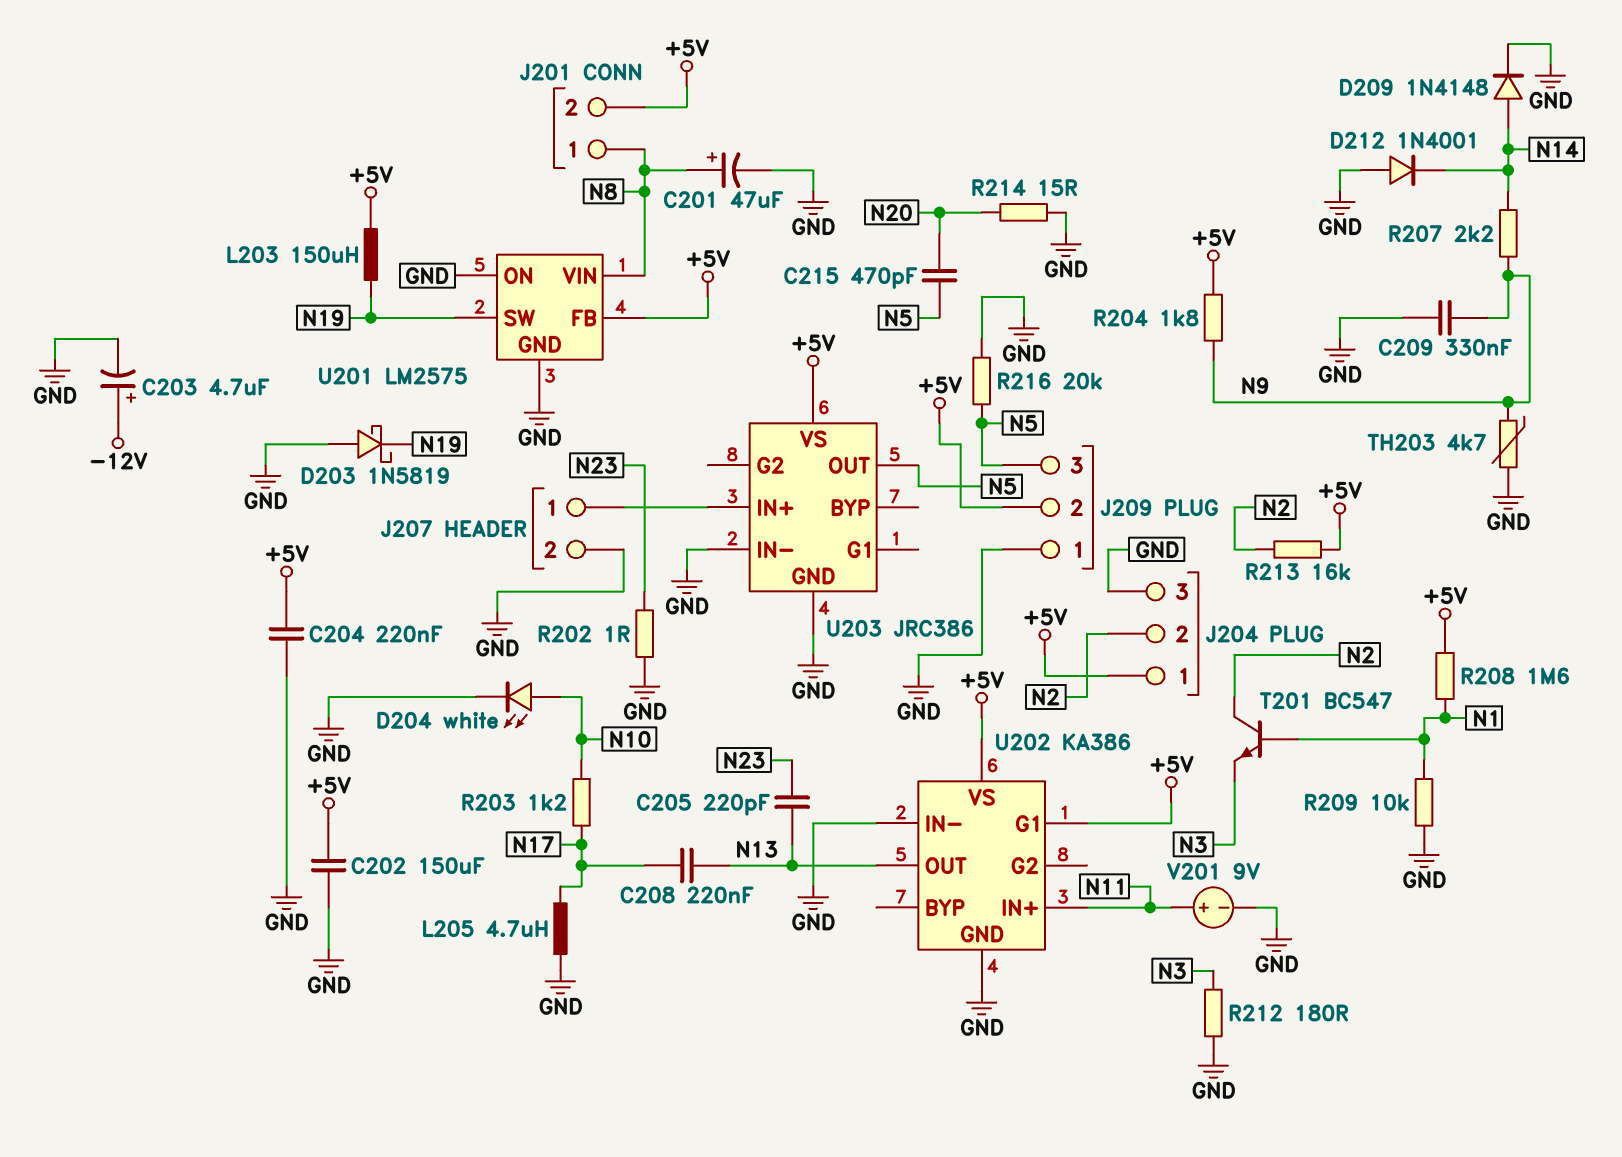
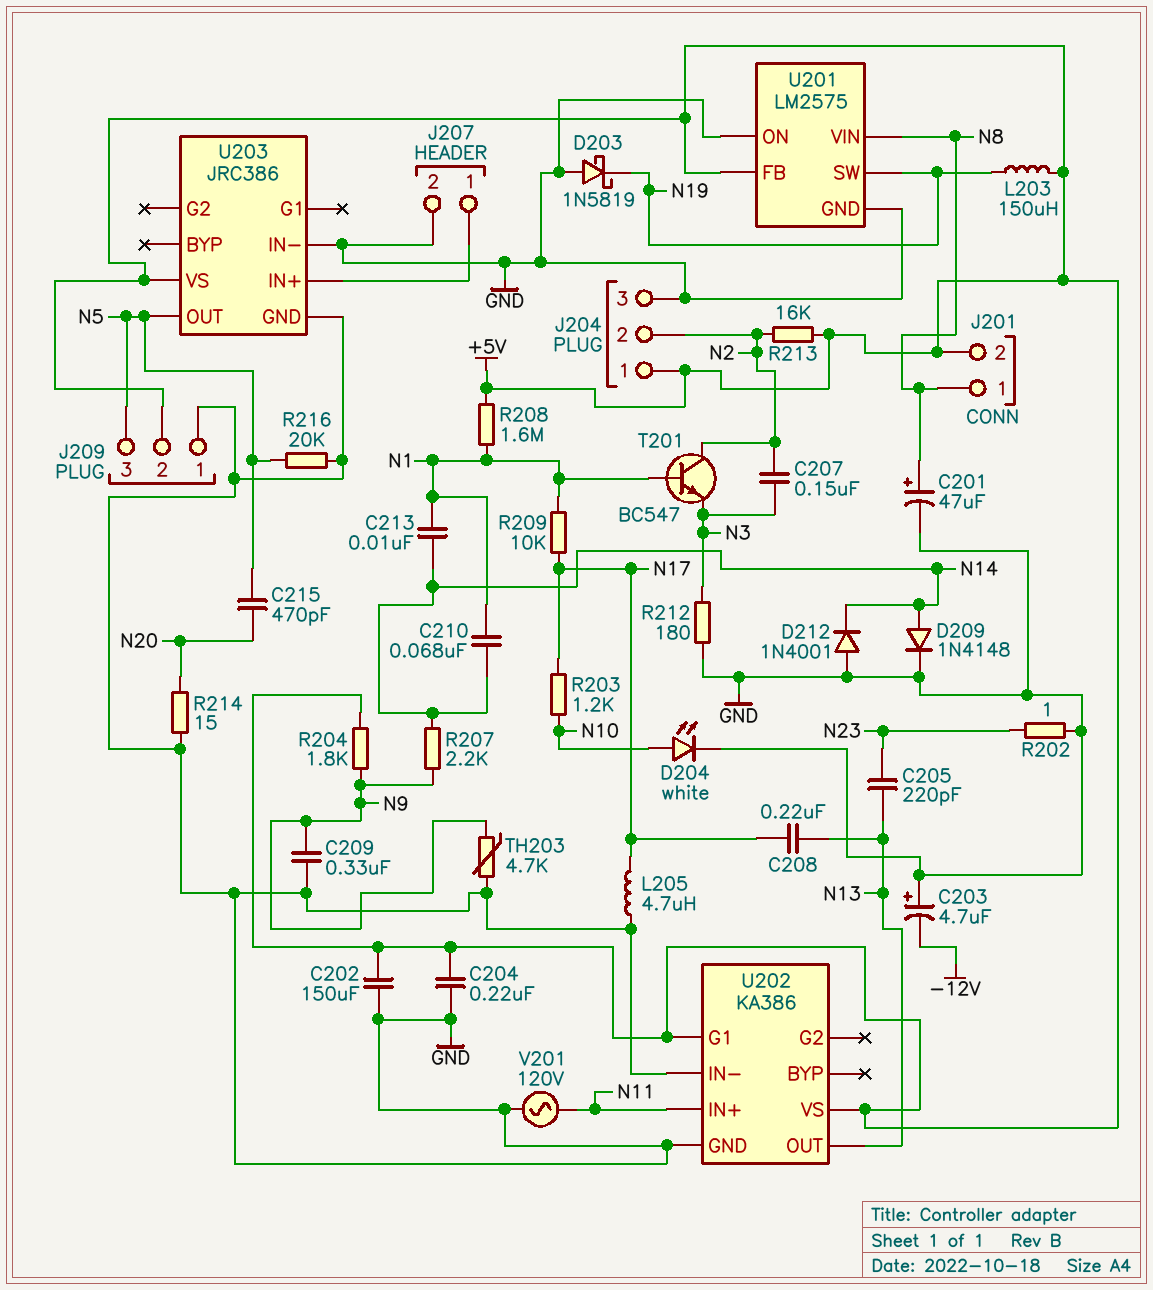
C203: 4.7uF (plus -12V, minus GND) -> 4.7uF (plus GND, minus -12V)
C207: none -> 150nF (N2, N3)
C210: none -> 68nF (N1, N14)
C213: none -> 10nF (N1, N14)
R209: 10k (GND, N1) -> 10k (N1, N17)
V201: 9V (plus N11, minus GND) -> AC 120V (GND, N11)

